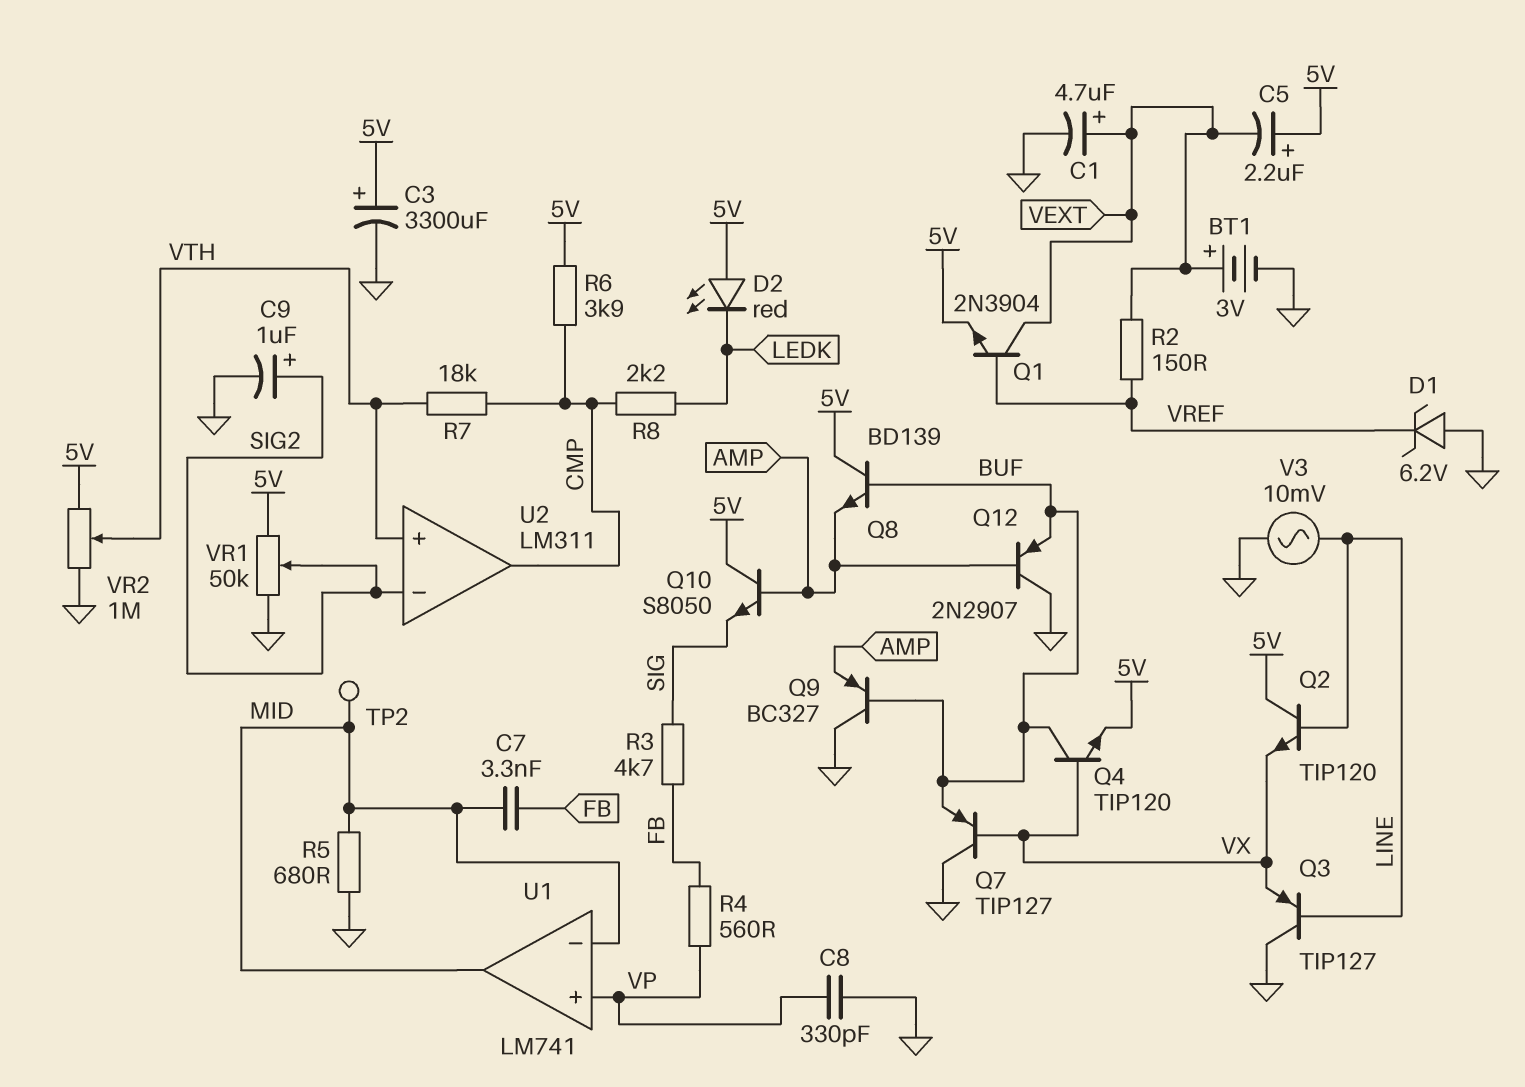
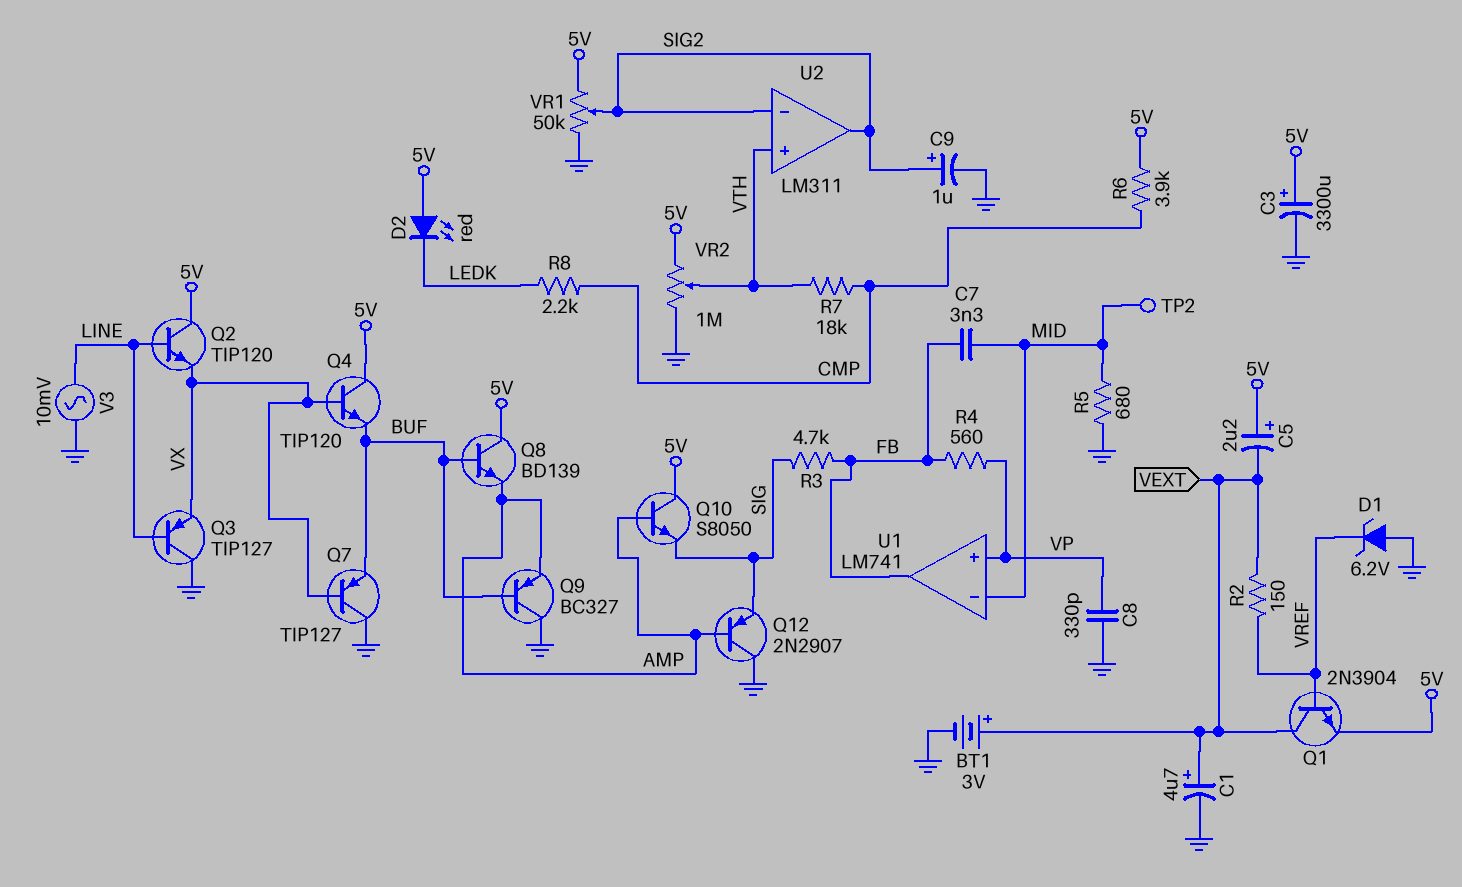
Q4: NPN TIP120 (B VX, C BUF, E 5V) -> NPN TIP120 (B VX, C 5V, E BUF)
Q12: PNP 2N2907 (B AMP, C GND, E BUF) -> PNP 2N2907 (B AMP, C GND, E SIG)
U1 pin out: MID -> FB
U2 pin out: CMP -> SIG2

